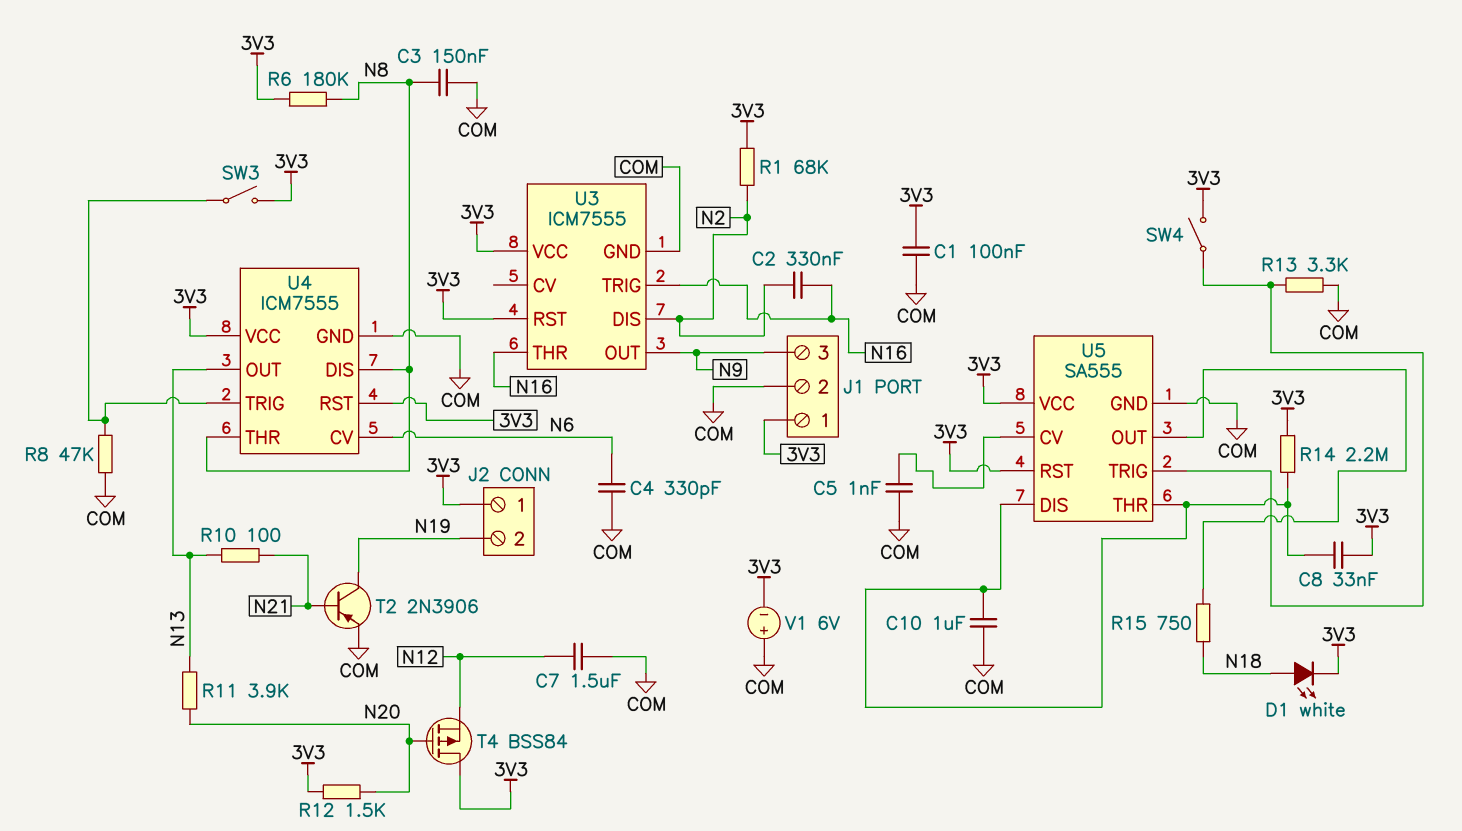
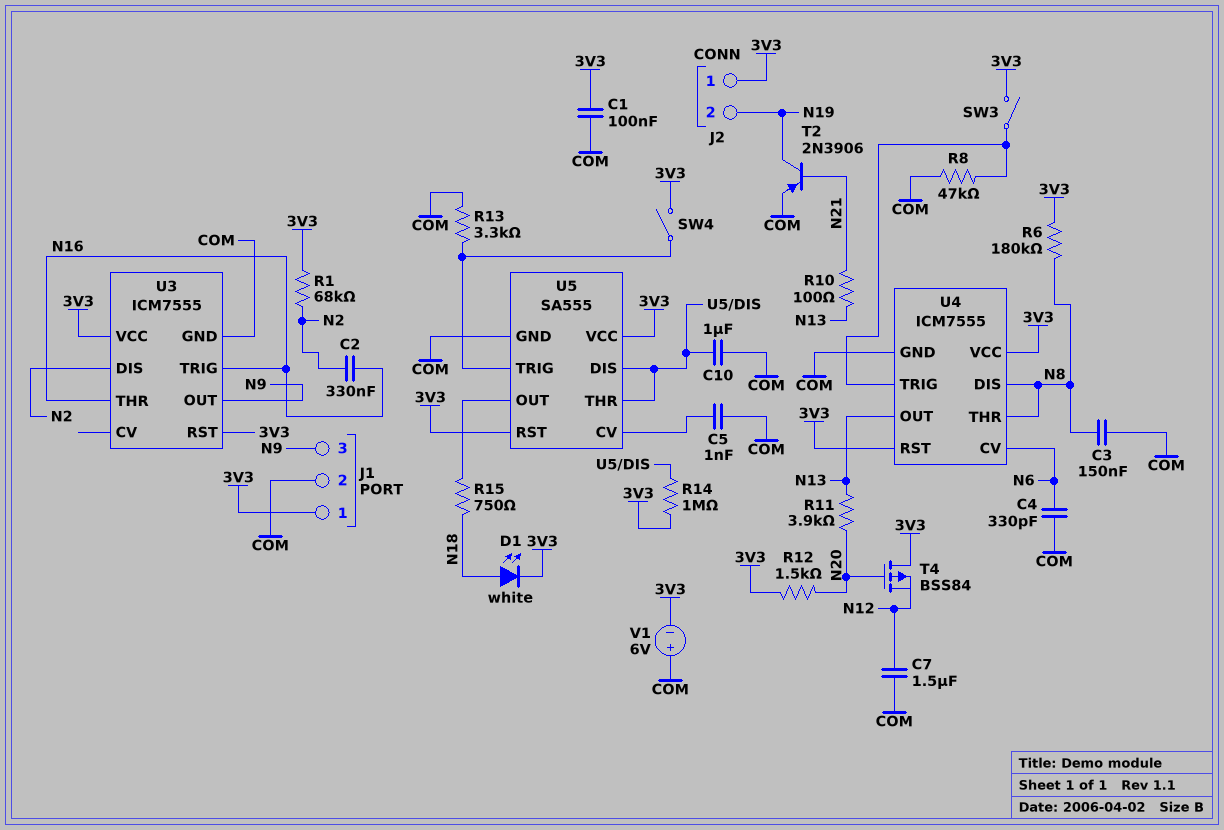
C8: 33nF (3V3, U5/DIS) -> none
R14: 2.2M (3V3, U5/DIS) -> 1M (3V3, U5/DIS)

